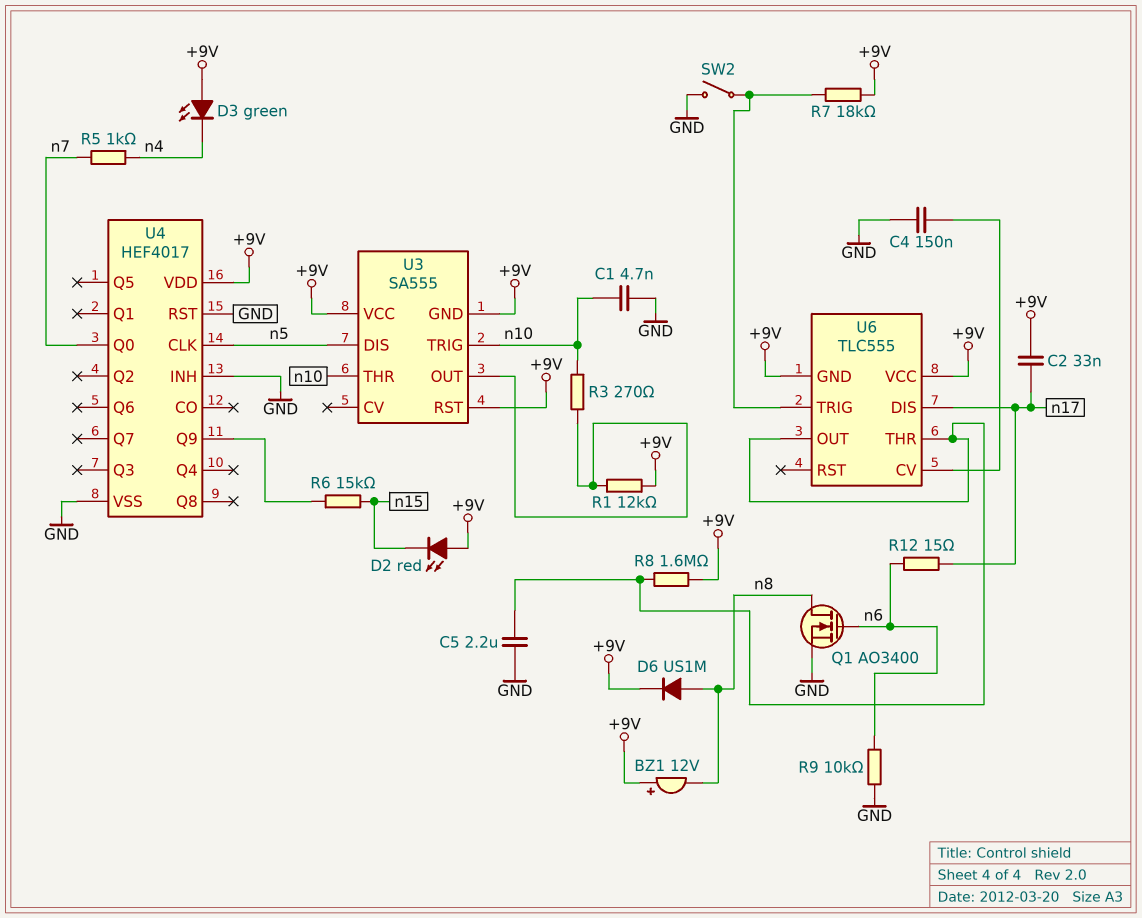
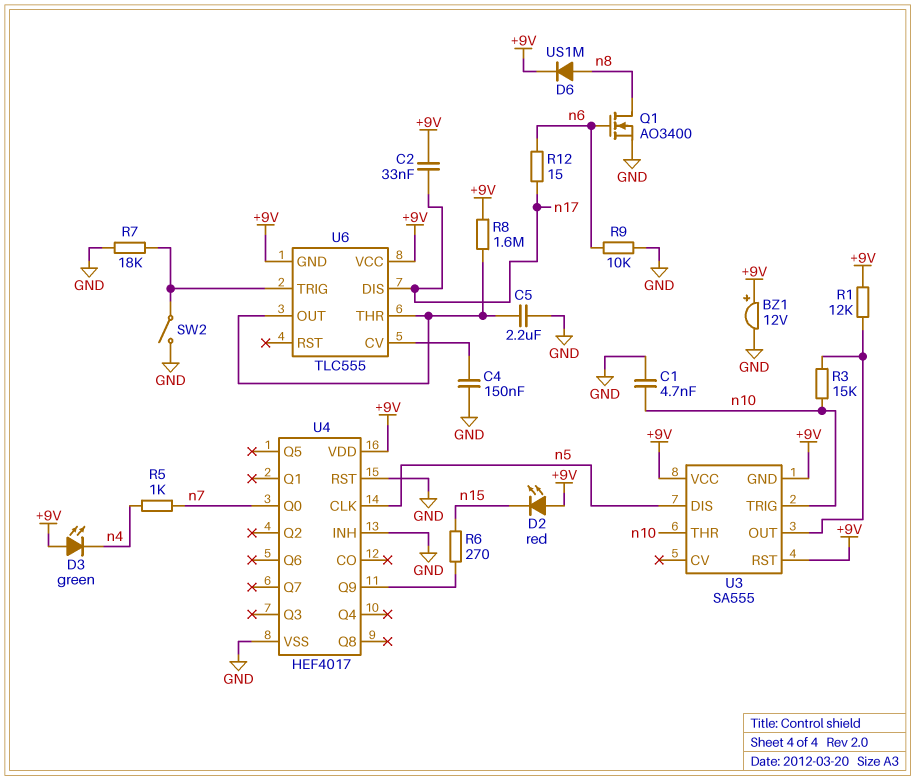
BZ1: buzzer 12V (plus +9V, minus n8) -> buzzer 12V (plus +9V, minus GND)
R3: 270 (U3/OUT, n10) -> 15k (U3/OUT, n10)
R6: 15k (U4/Q9, n15) -> 270 (U4/Q9, n15)
R7: 18k (+9V, U6/TRIG) -> 18k (GND, U6/TRIG)

